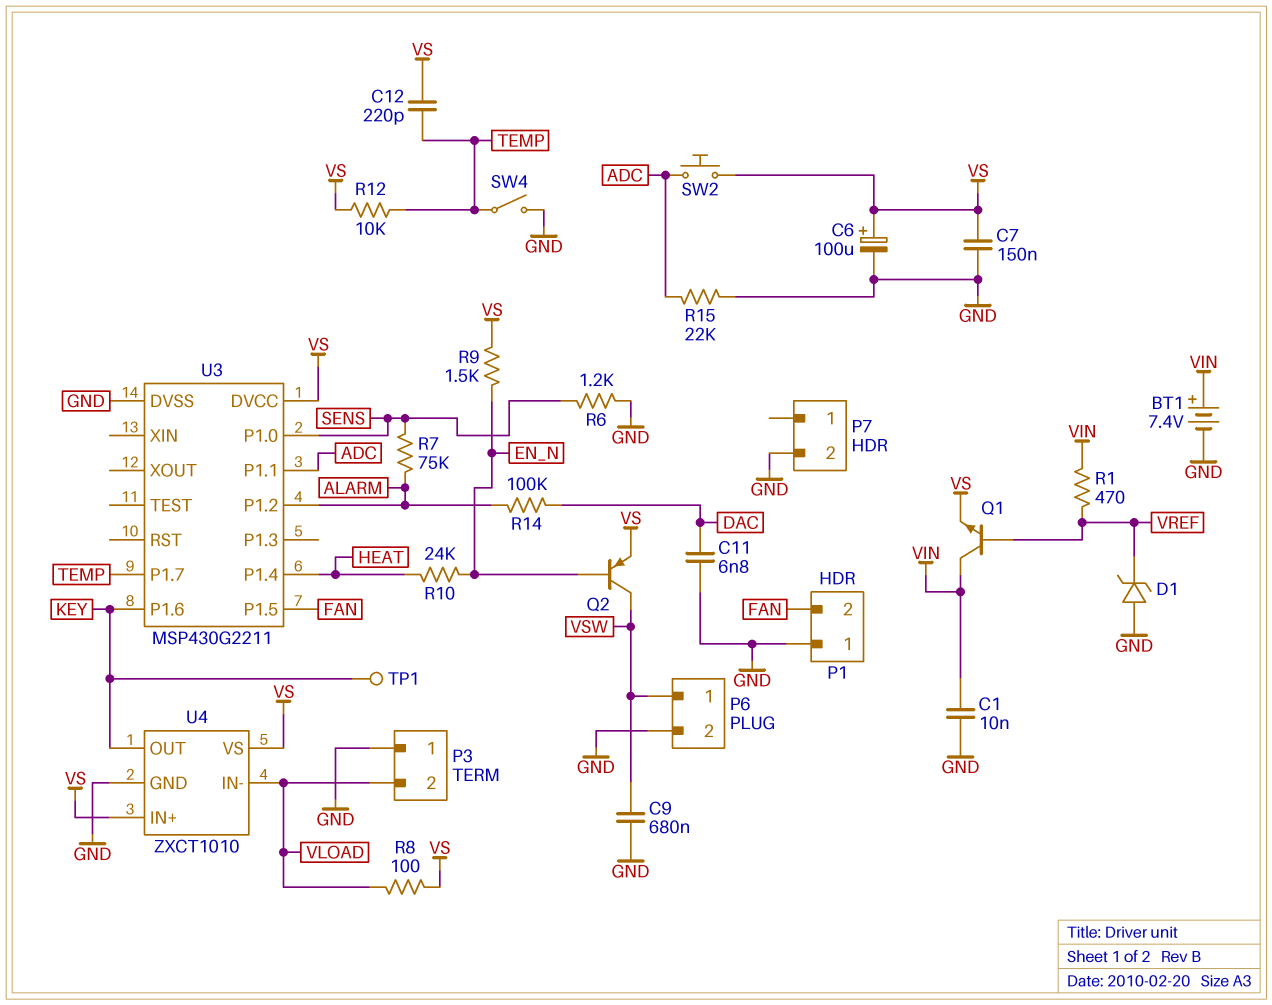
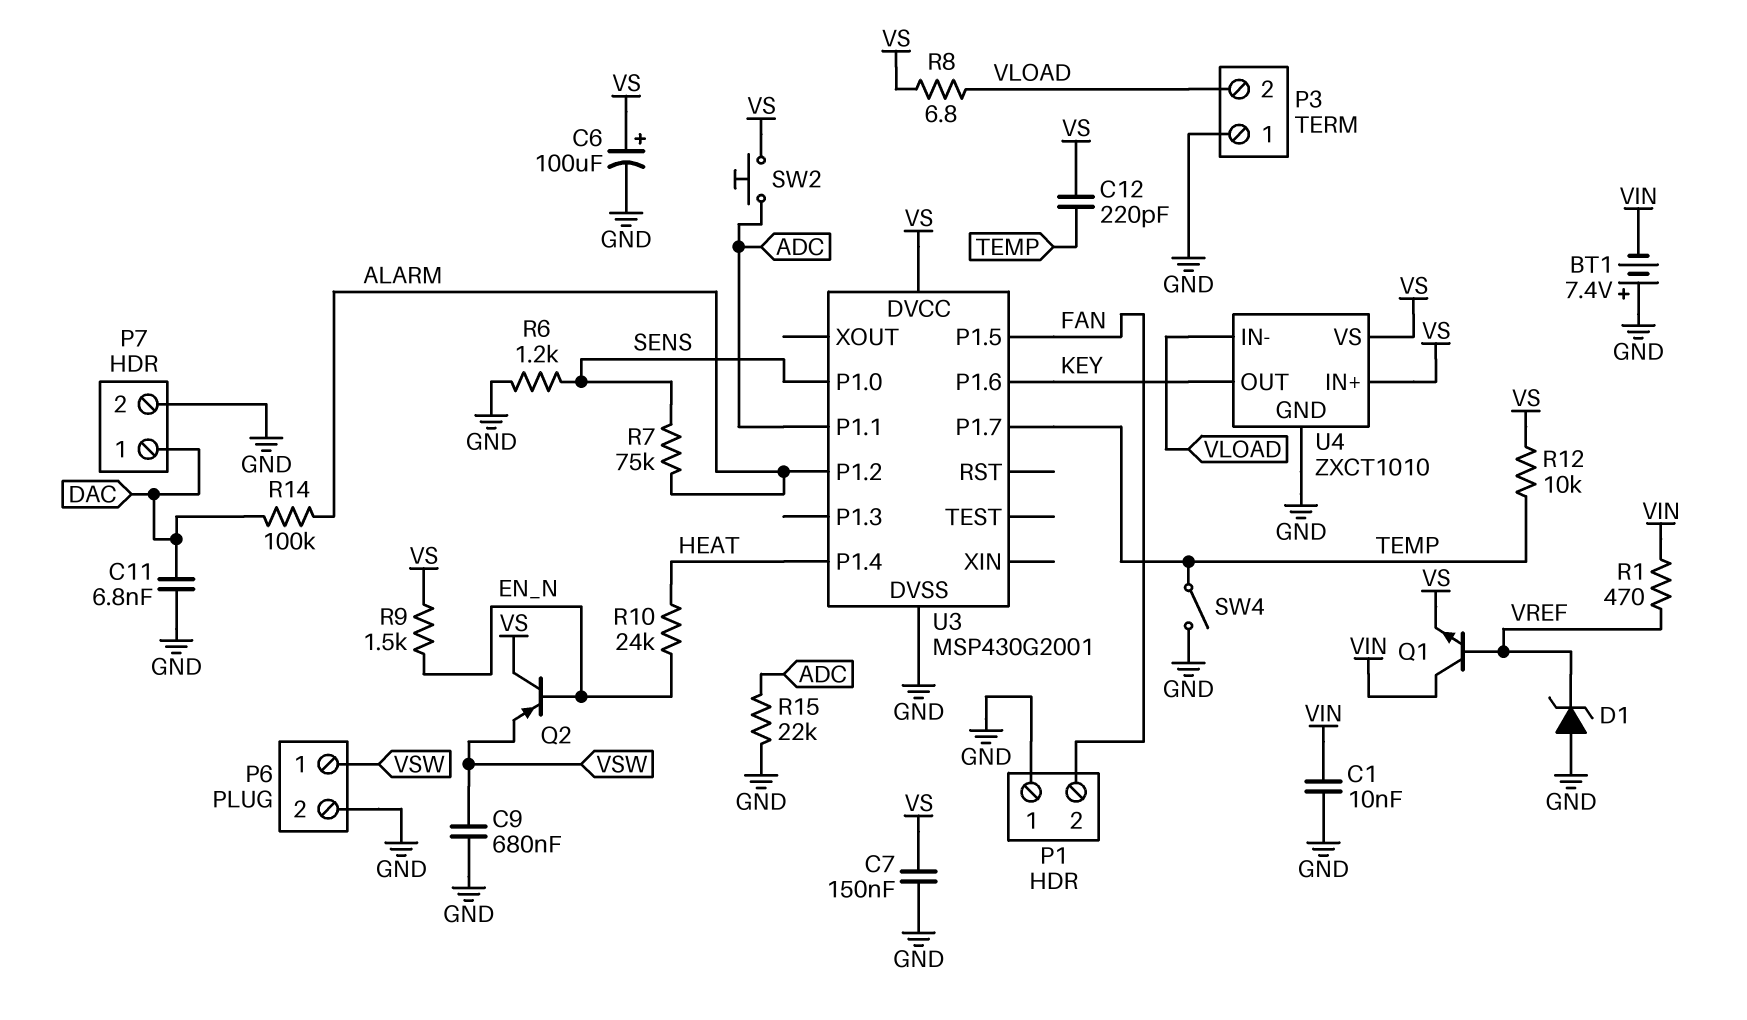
BT1: 7.4V (plus VIN, minus GND) -> 7.4V (plus GND, minus VIN)
P7 pin 1: none -> DAC
Q2: PNP (B EN_N, C VSW, E VS) -> PNP (B EN_N, C VS, E VSW)
R8: 100 (VLOAD, VS) -> 6.8 (VLOAD, VS)
TP1: test point (KEY) -> none
U3: MSP430G2211 -> MSP430G2001

